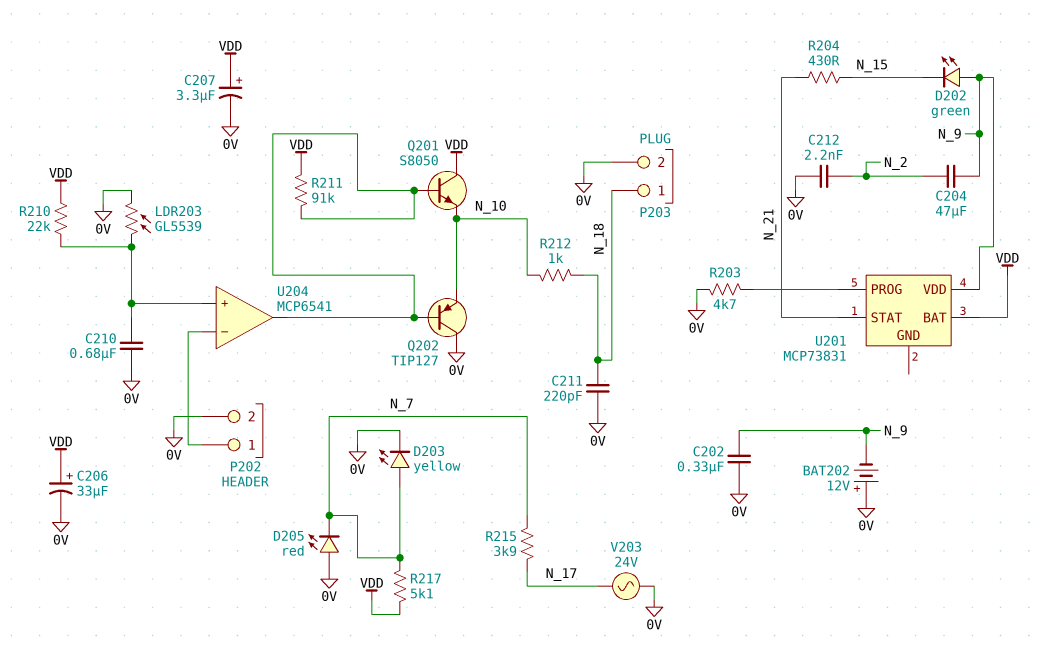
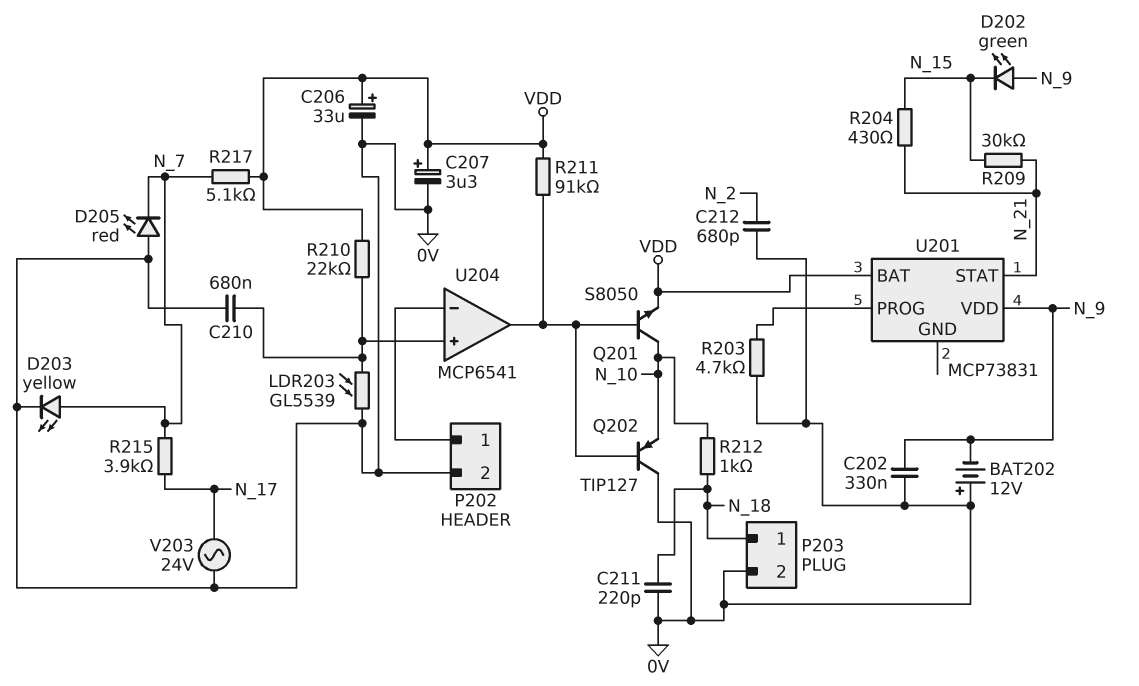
C204: 47uF (N_2, N_9) -> none
C212: 2.2nF (0V, N_2) -> 680pF (0V, N_2)
Q201: NPN S8050 (B U204/out, C VDD, E N_10) -> NPN S8050 (B U204/out, C N_10, E VDD)
R209: none -> 30k (N_15, N_21)

